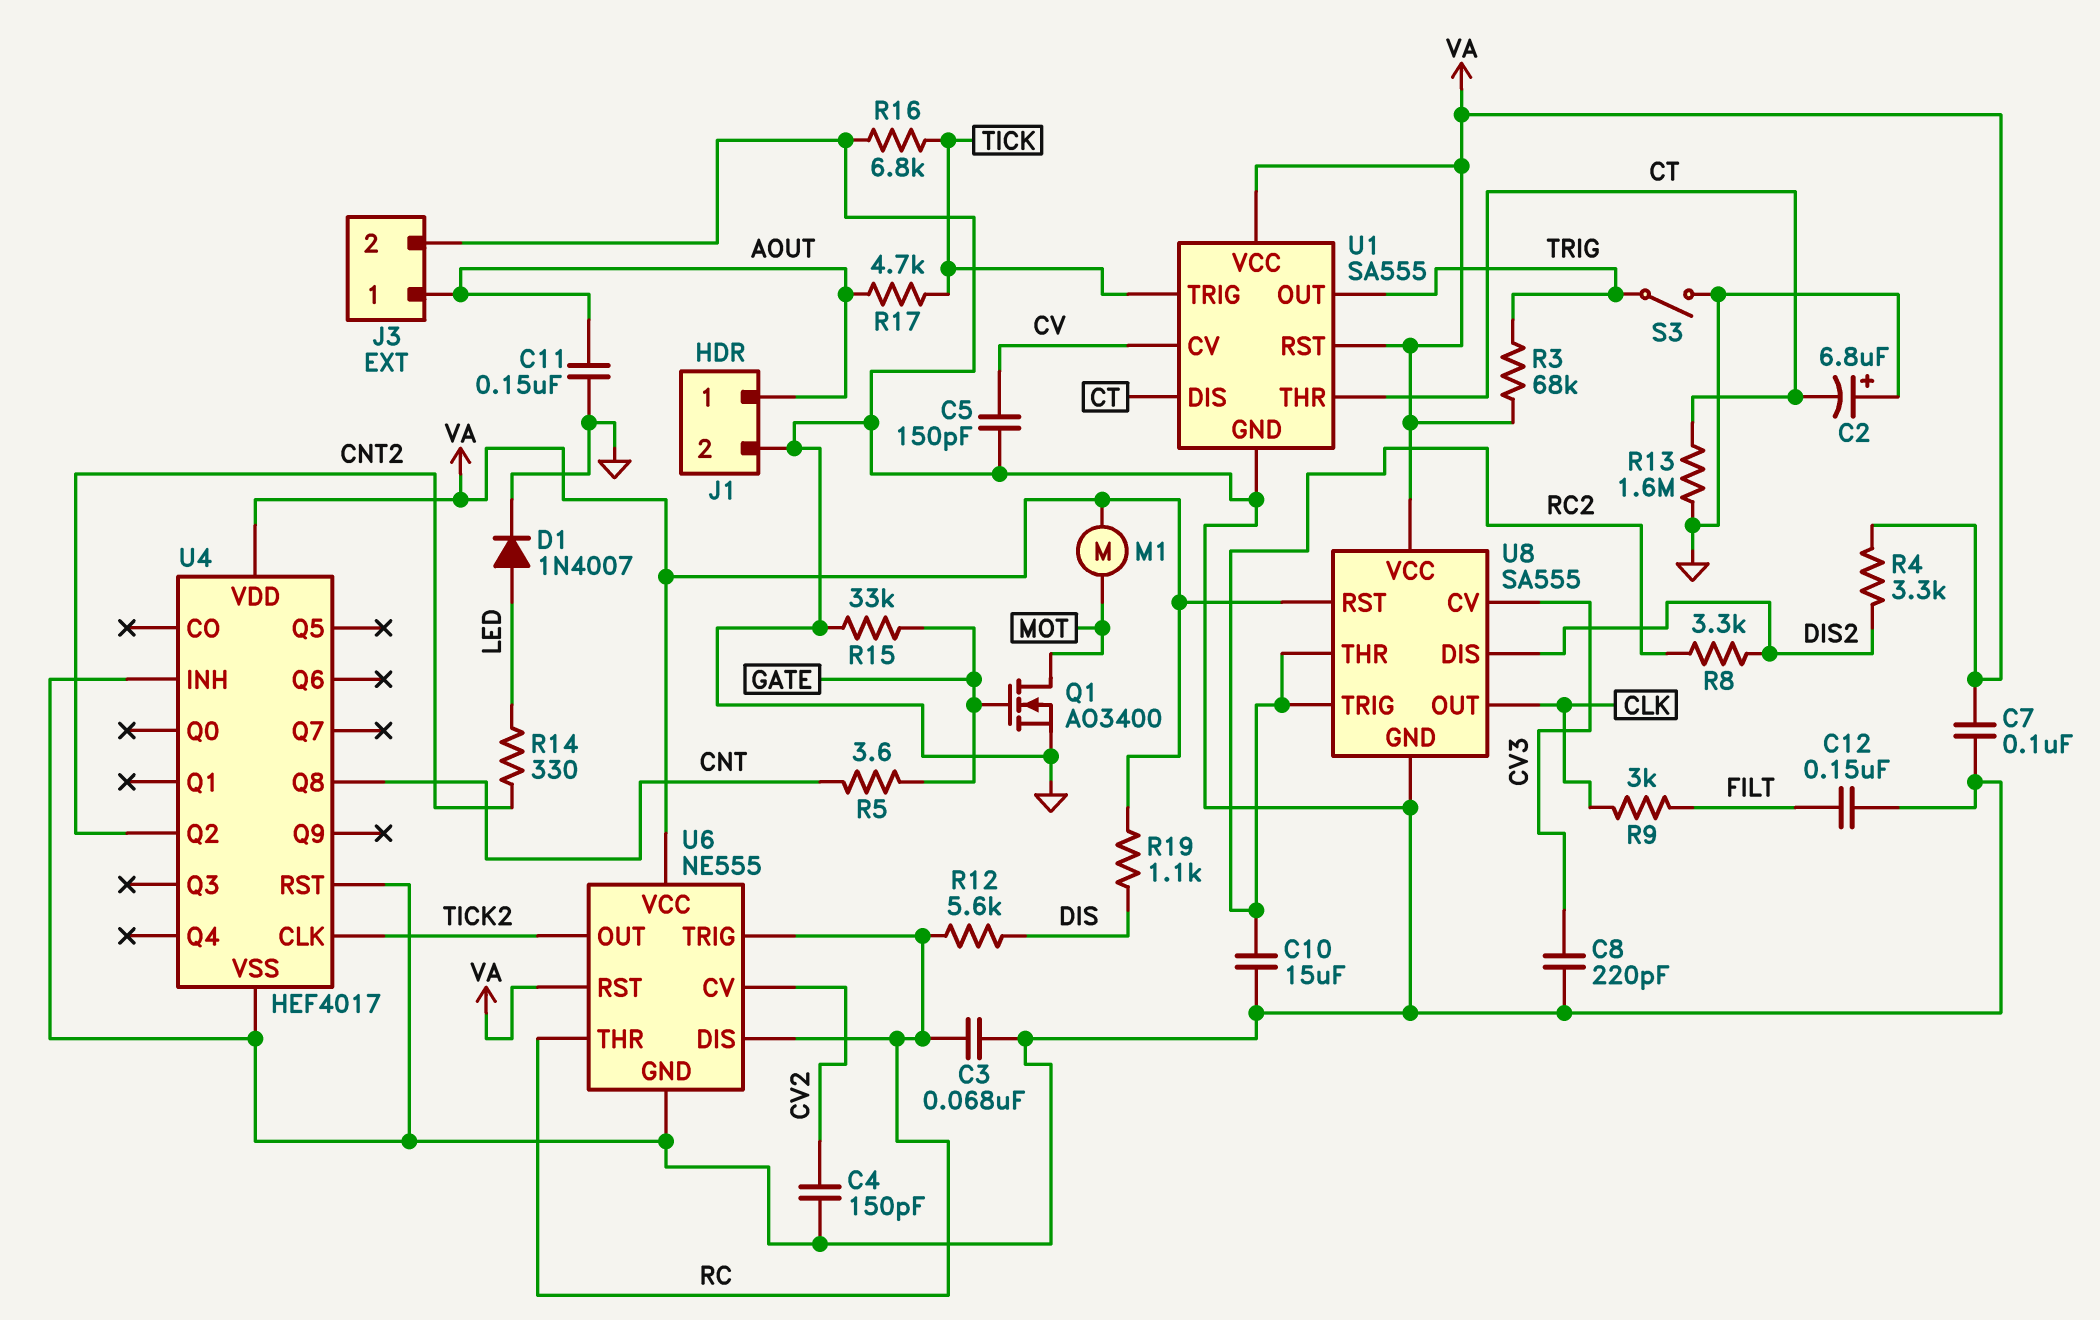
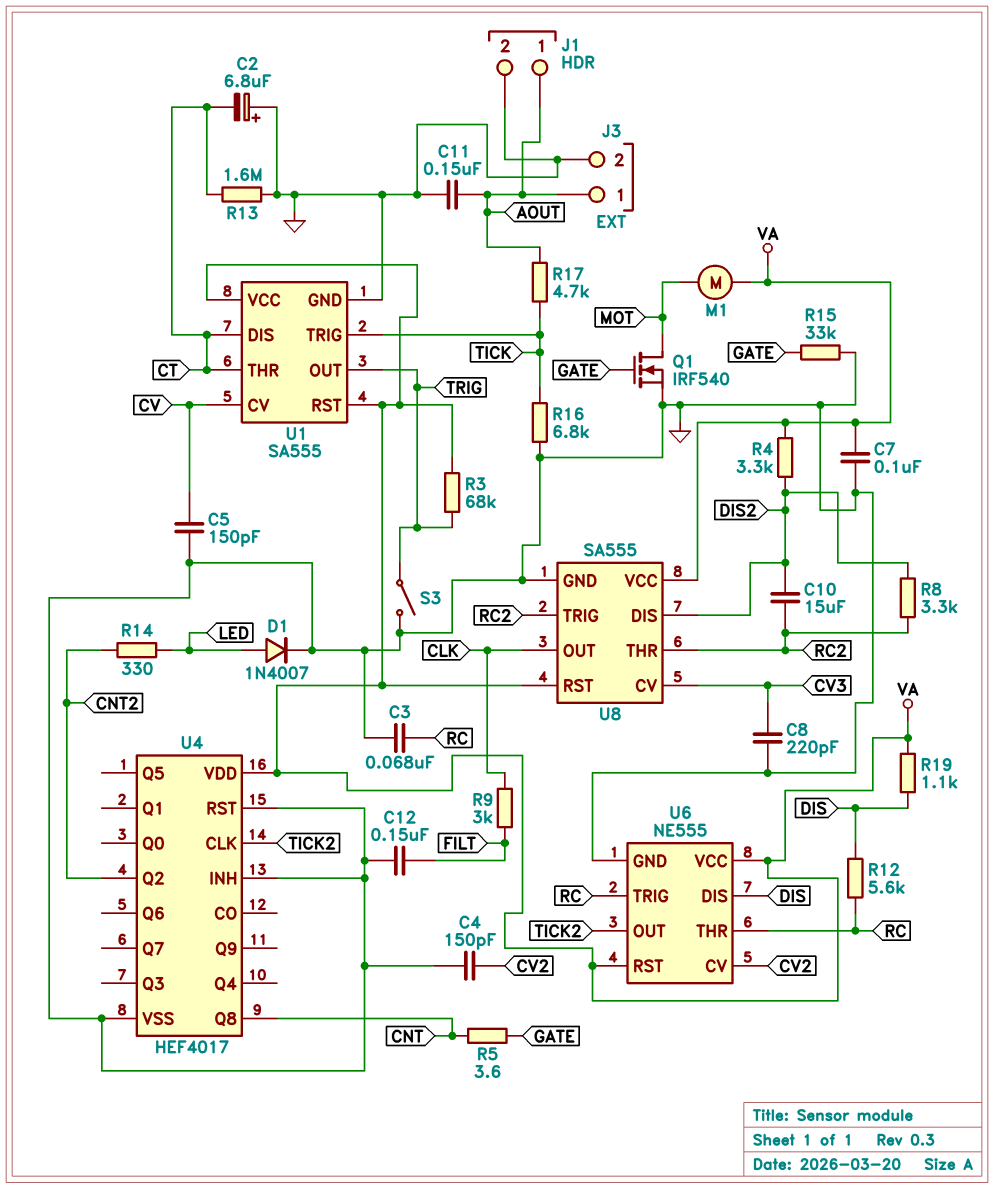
C10: 15uF (GND, RC2) -> 15uF (DIS2, RC2)
Q1: NMOS AO3400 (G GATE, D MOT, S GND) -> NMOS IRF540 (G GATE, D MOT, S GND)
U6 pin DIS: RC -> DIS

